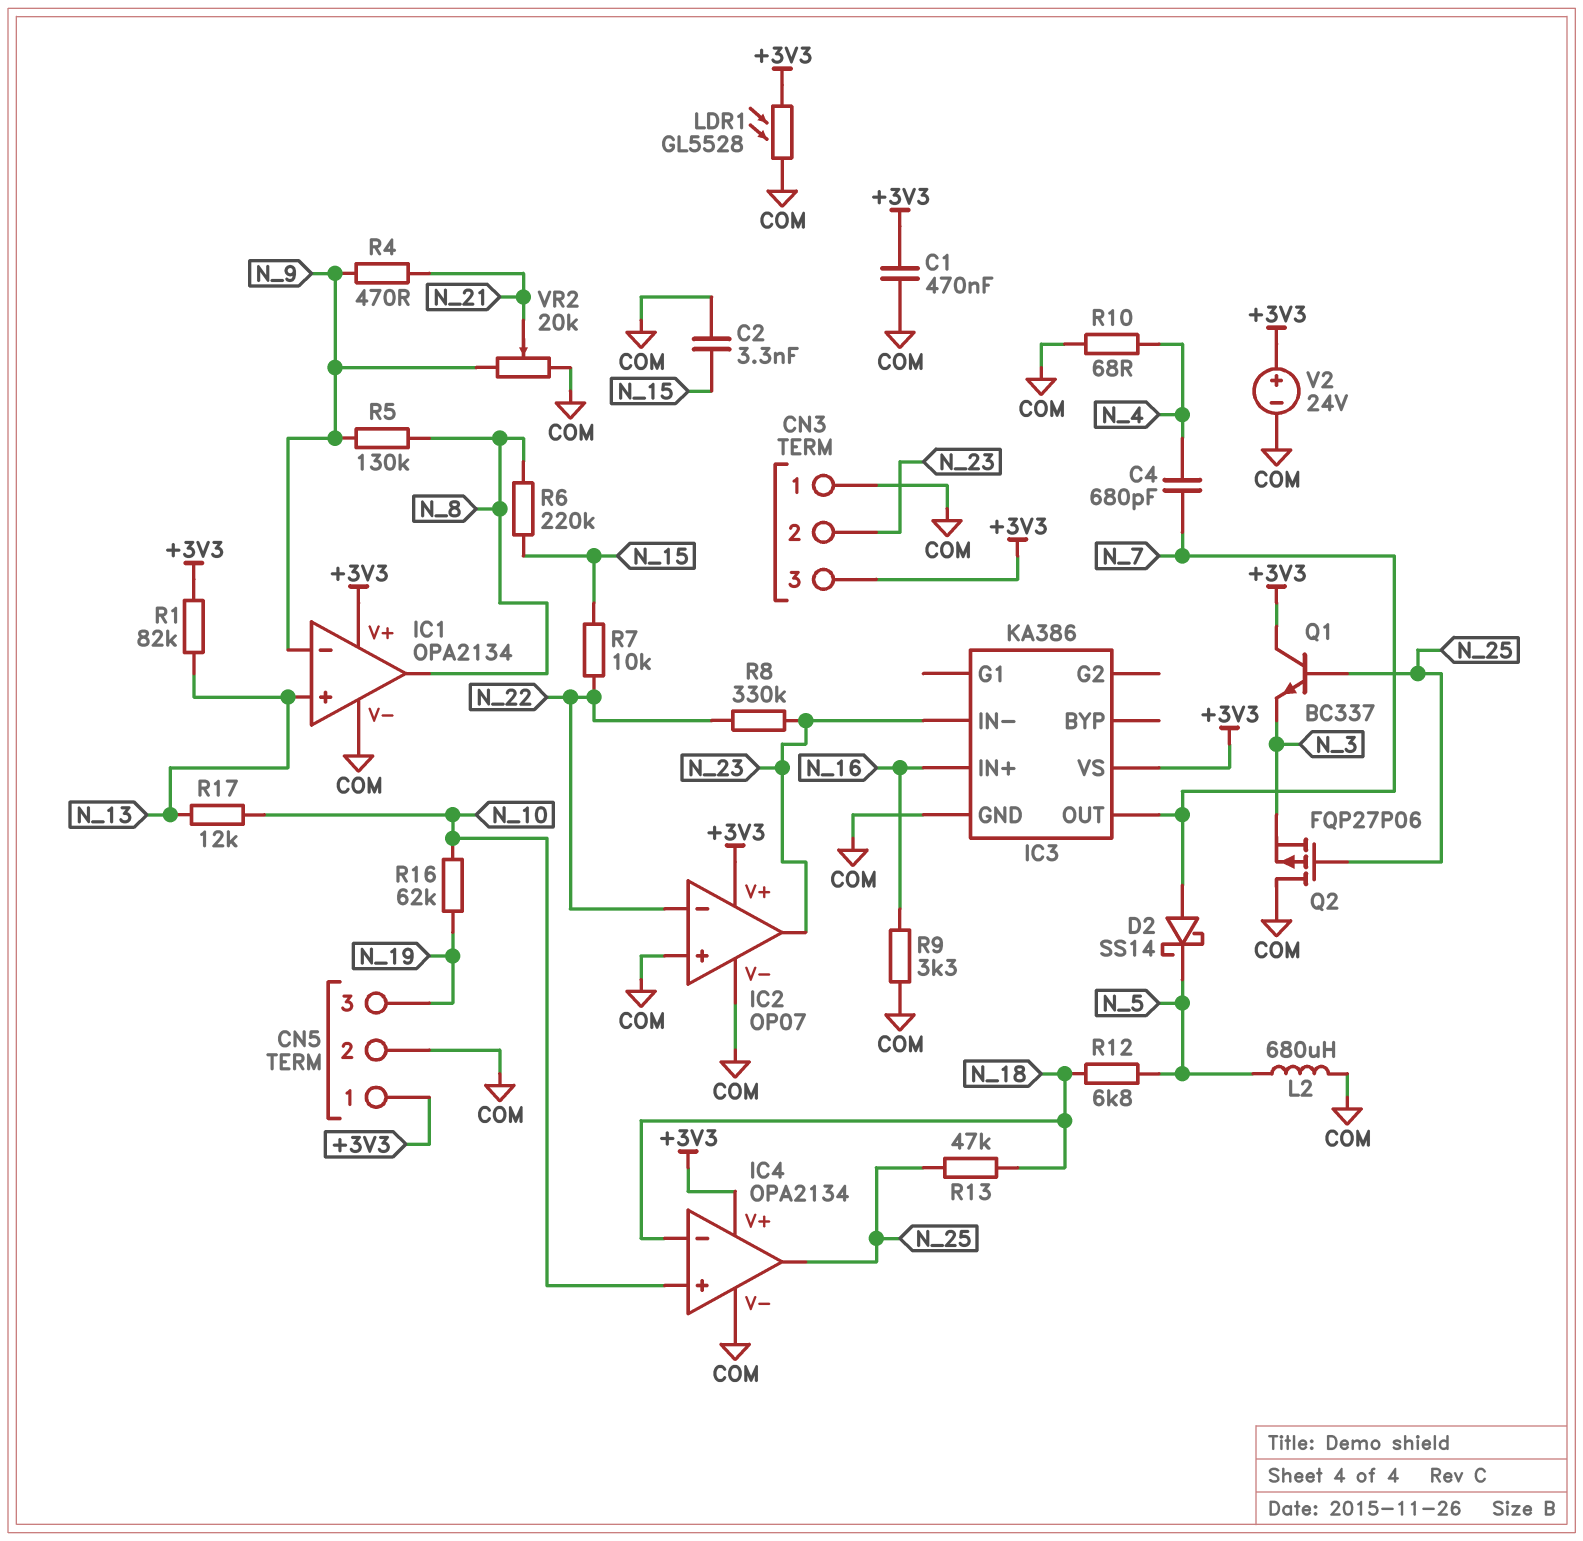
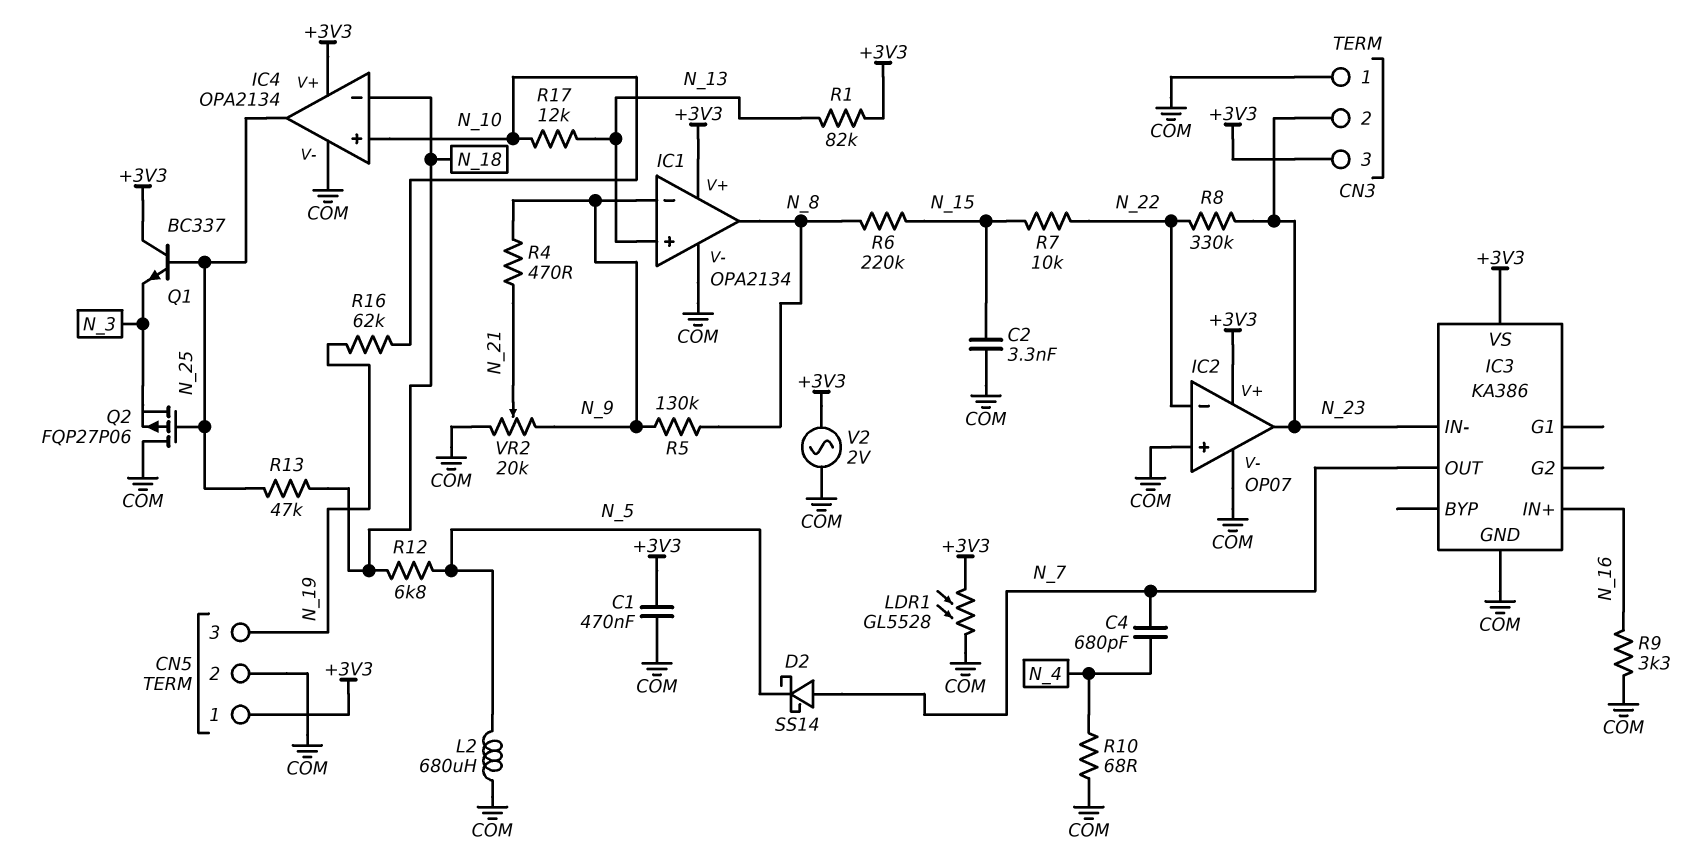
V2: 24V (plus +3V3, minus COM) -> AC 2V (+3V3, COM)

